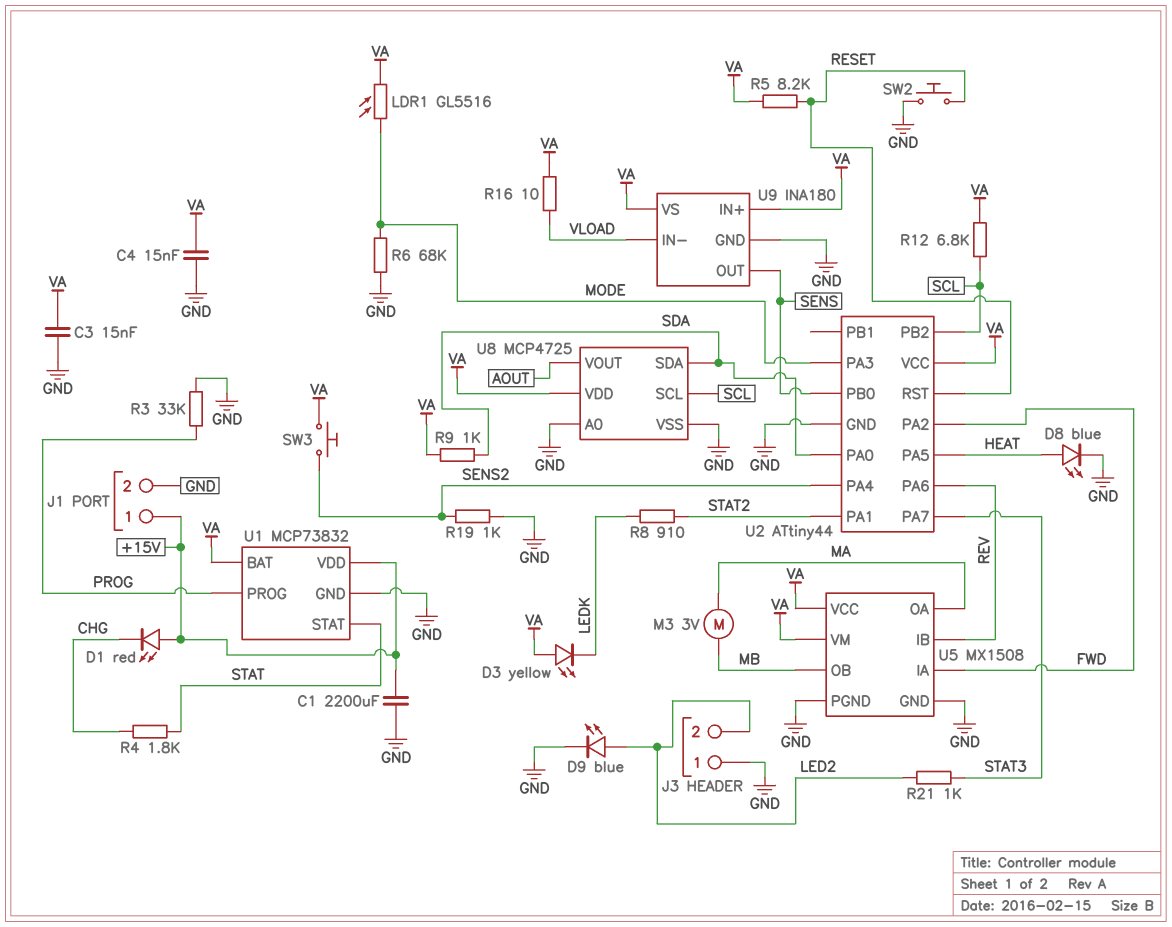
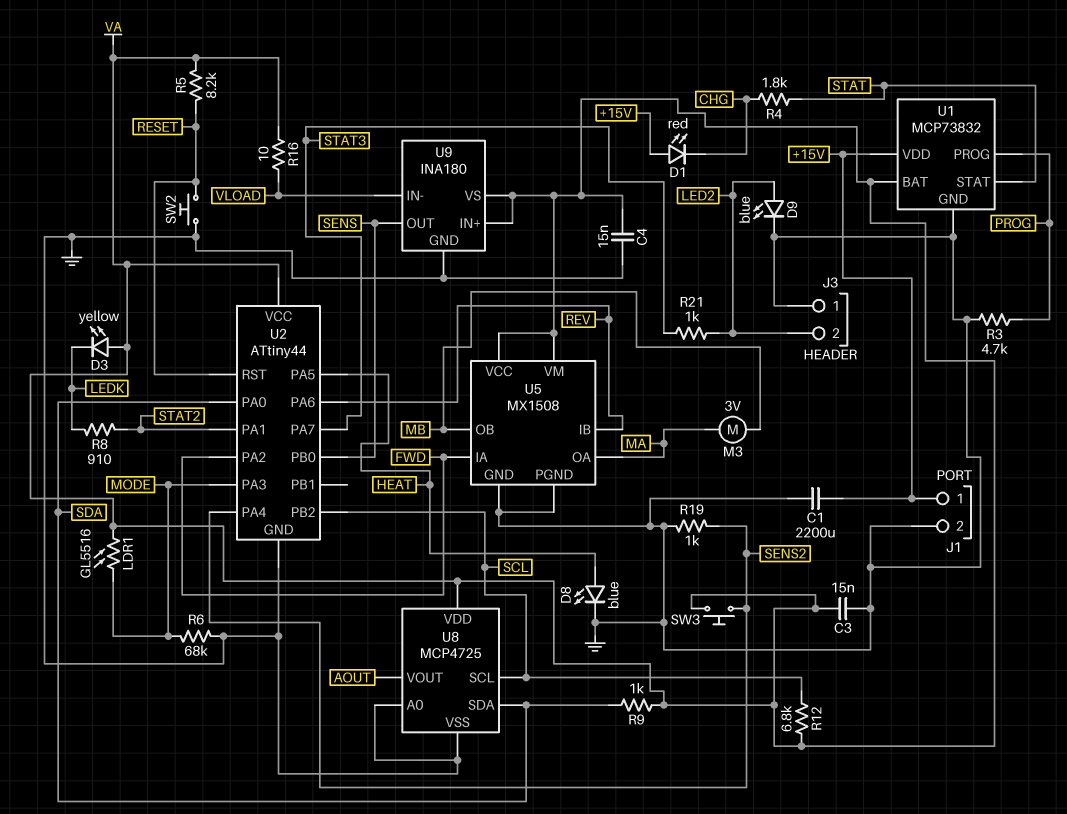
R3: 33k (GND, PROG) -> 4.7k (GND, PROG)

